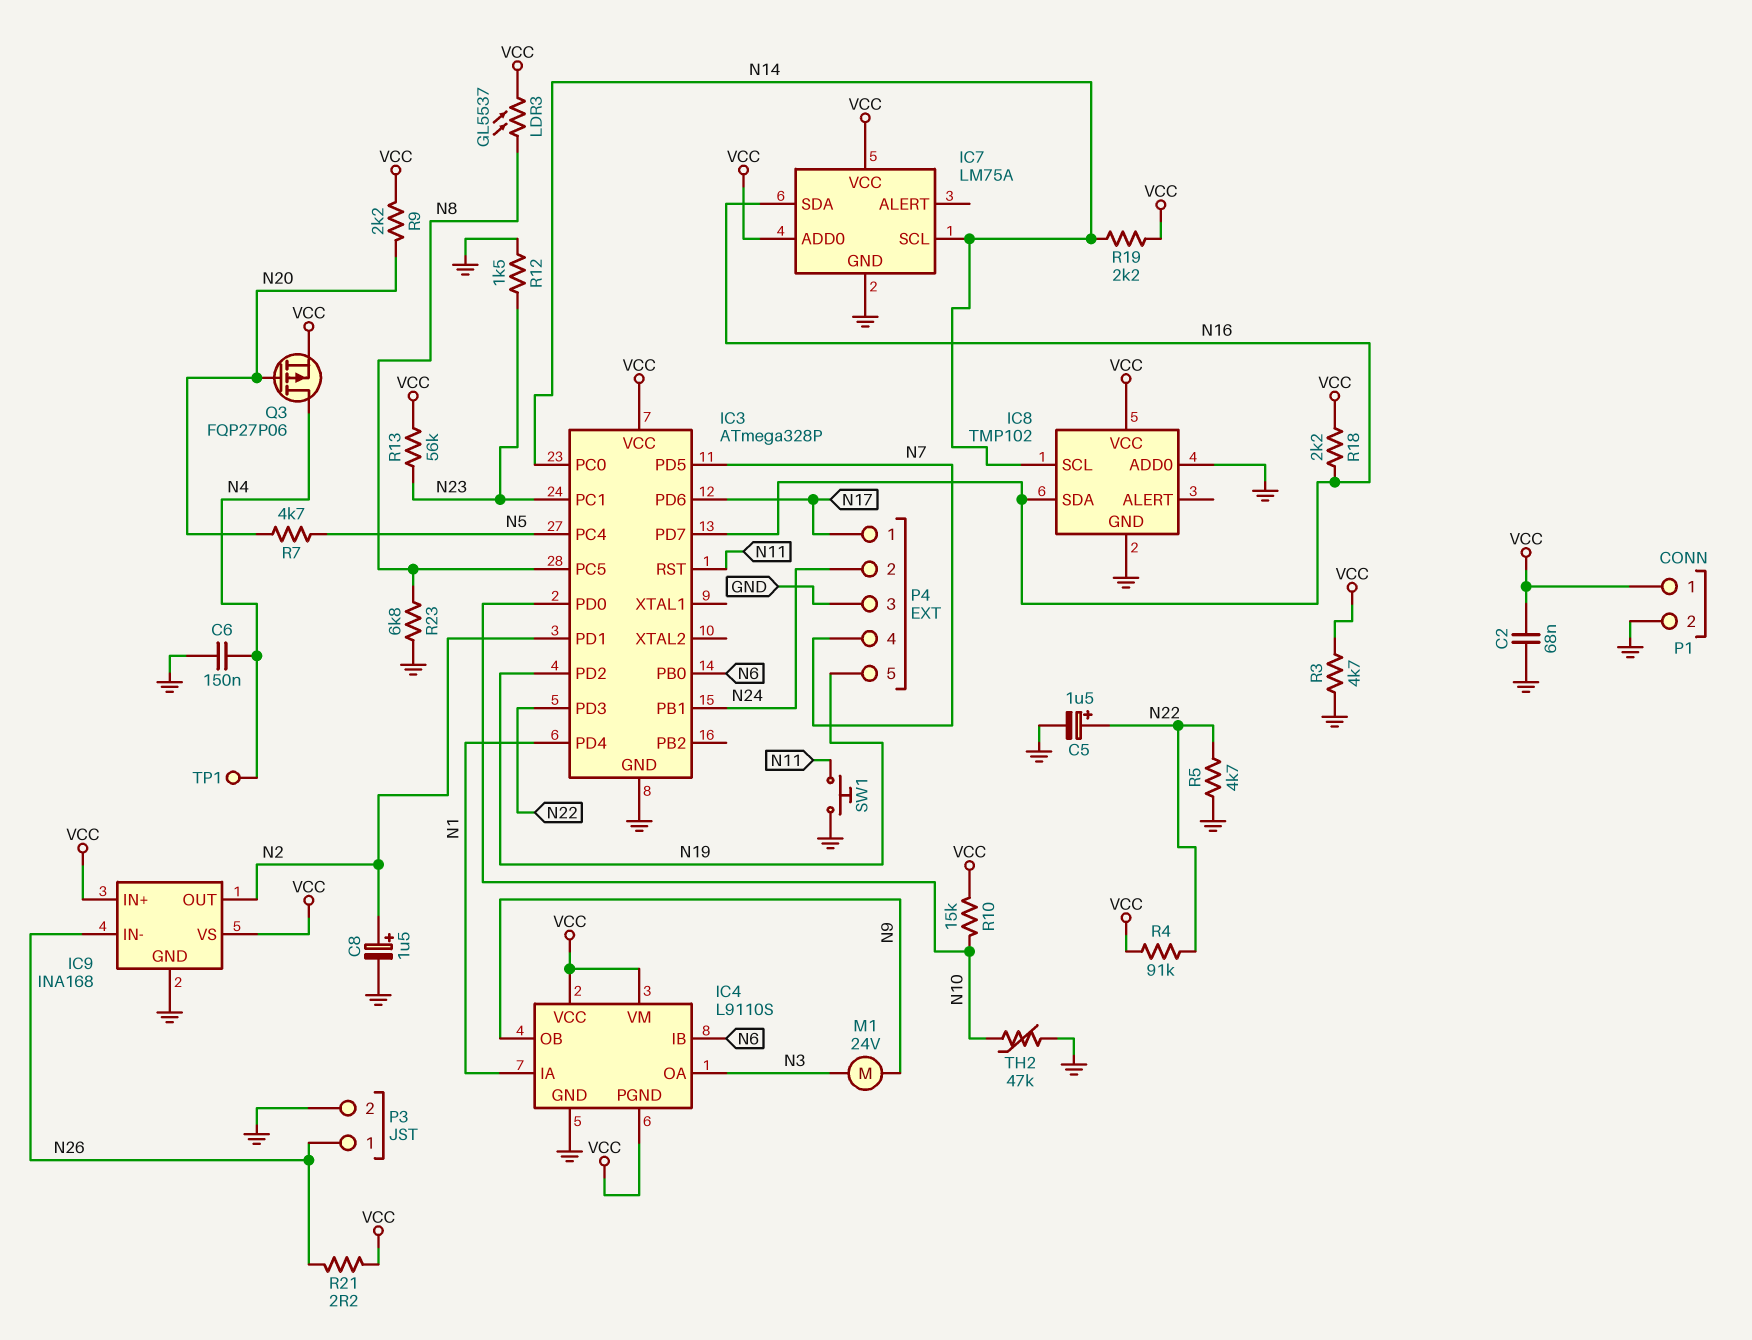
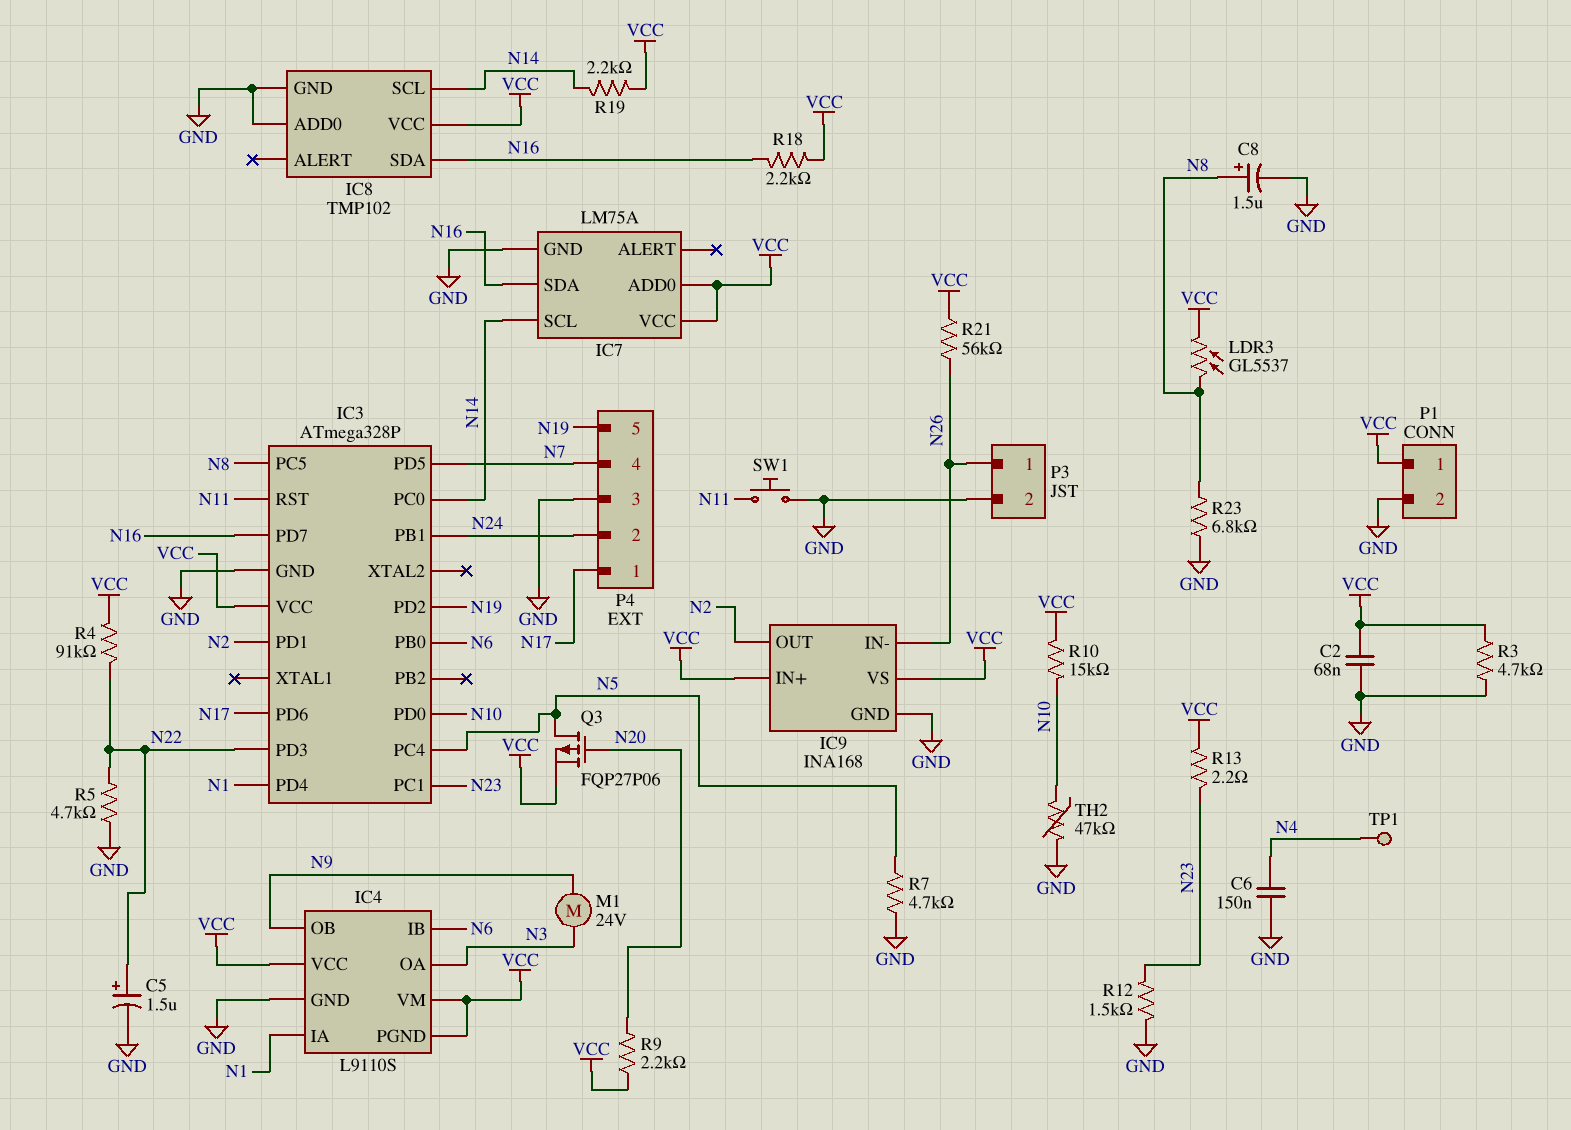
C8: 1.5uF (plus N2, minus GND) -> 1.5uF (plus N8, minus GND)
Q3: PMOS FQP27P06 (G N20, D N4, S VCC) -> PMOS FQP27P06 (G N20, D N5, S VCC)
R7: 4.7k (N5, N20) -> 4.7k (GND, N5)
R13: 56k (N23, VCC) -> 2.2 (N23, VCC)
R21: 2.2 (N26, VCC) -> 56k (N26, VCC)

